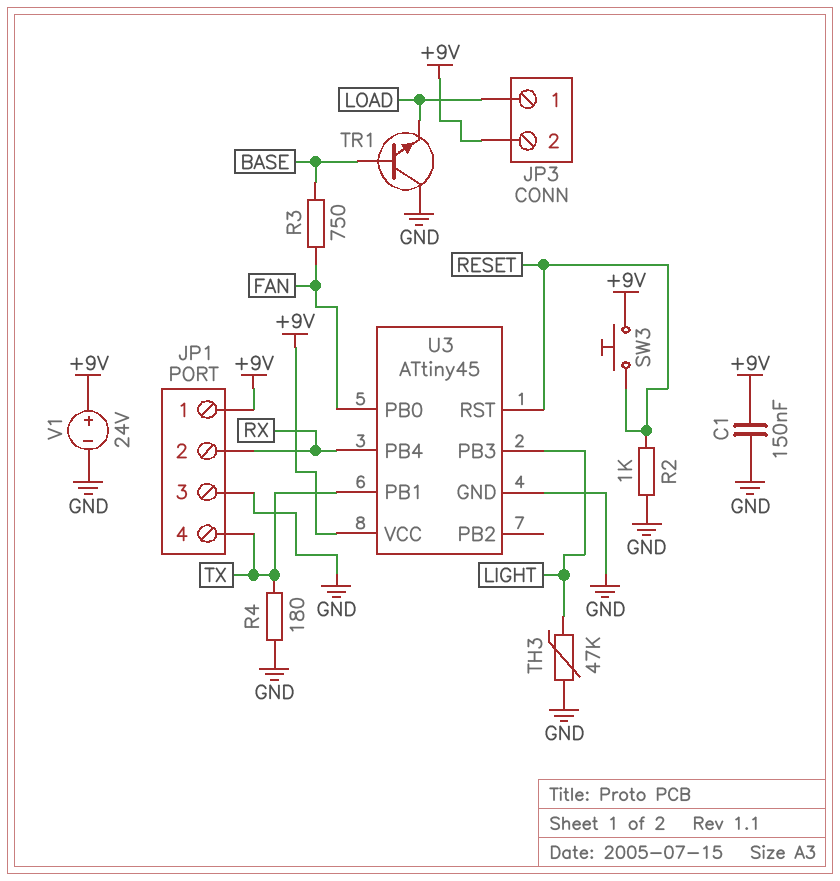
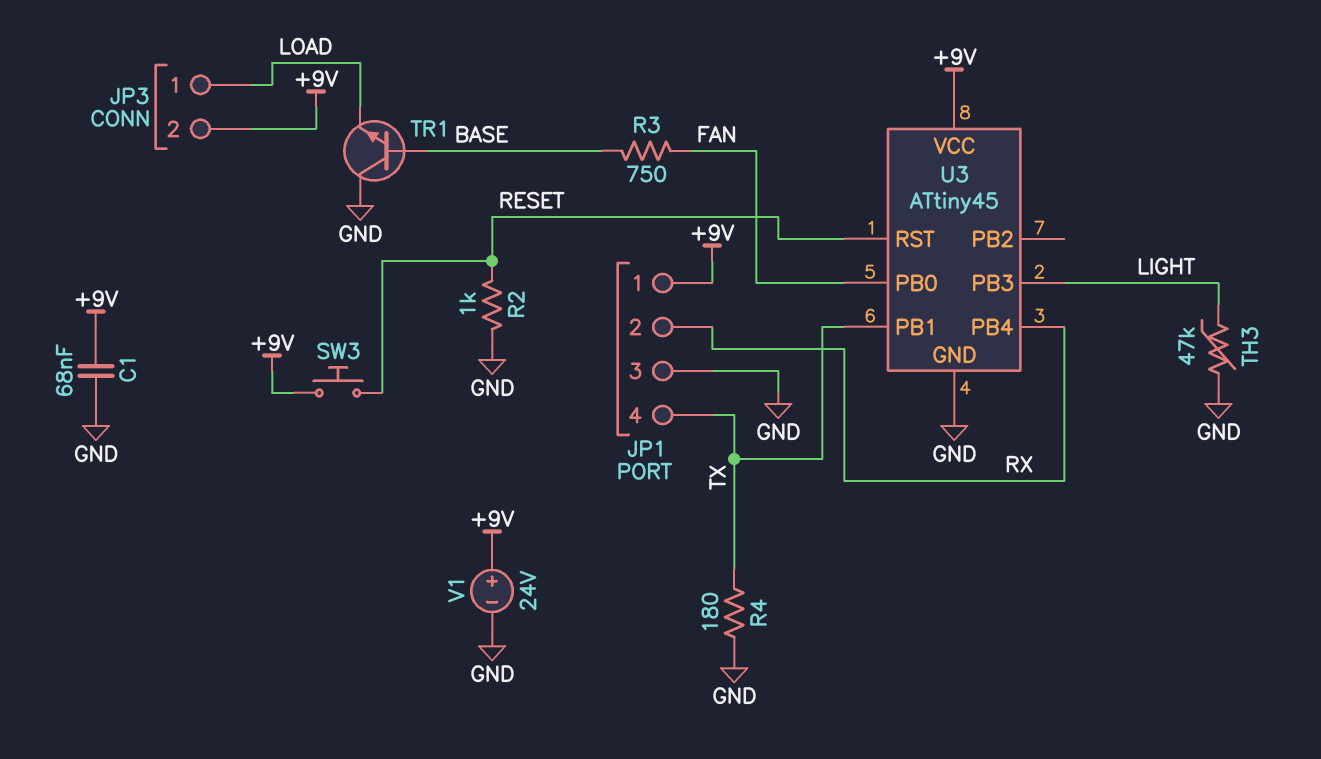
C1: 150nF (+9V, GND) -> 68nF (+9V, GND)

